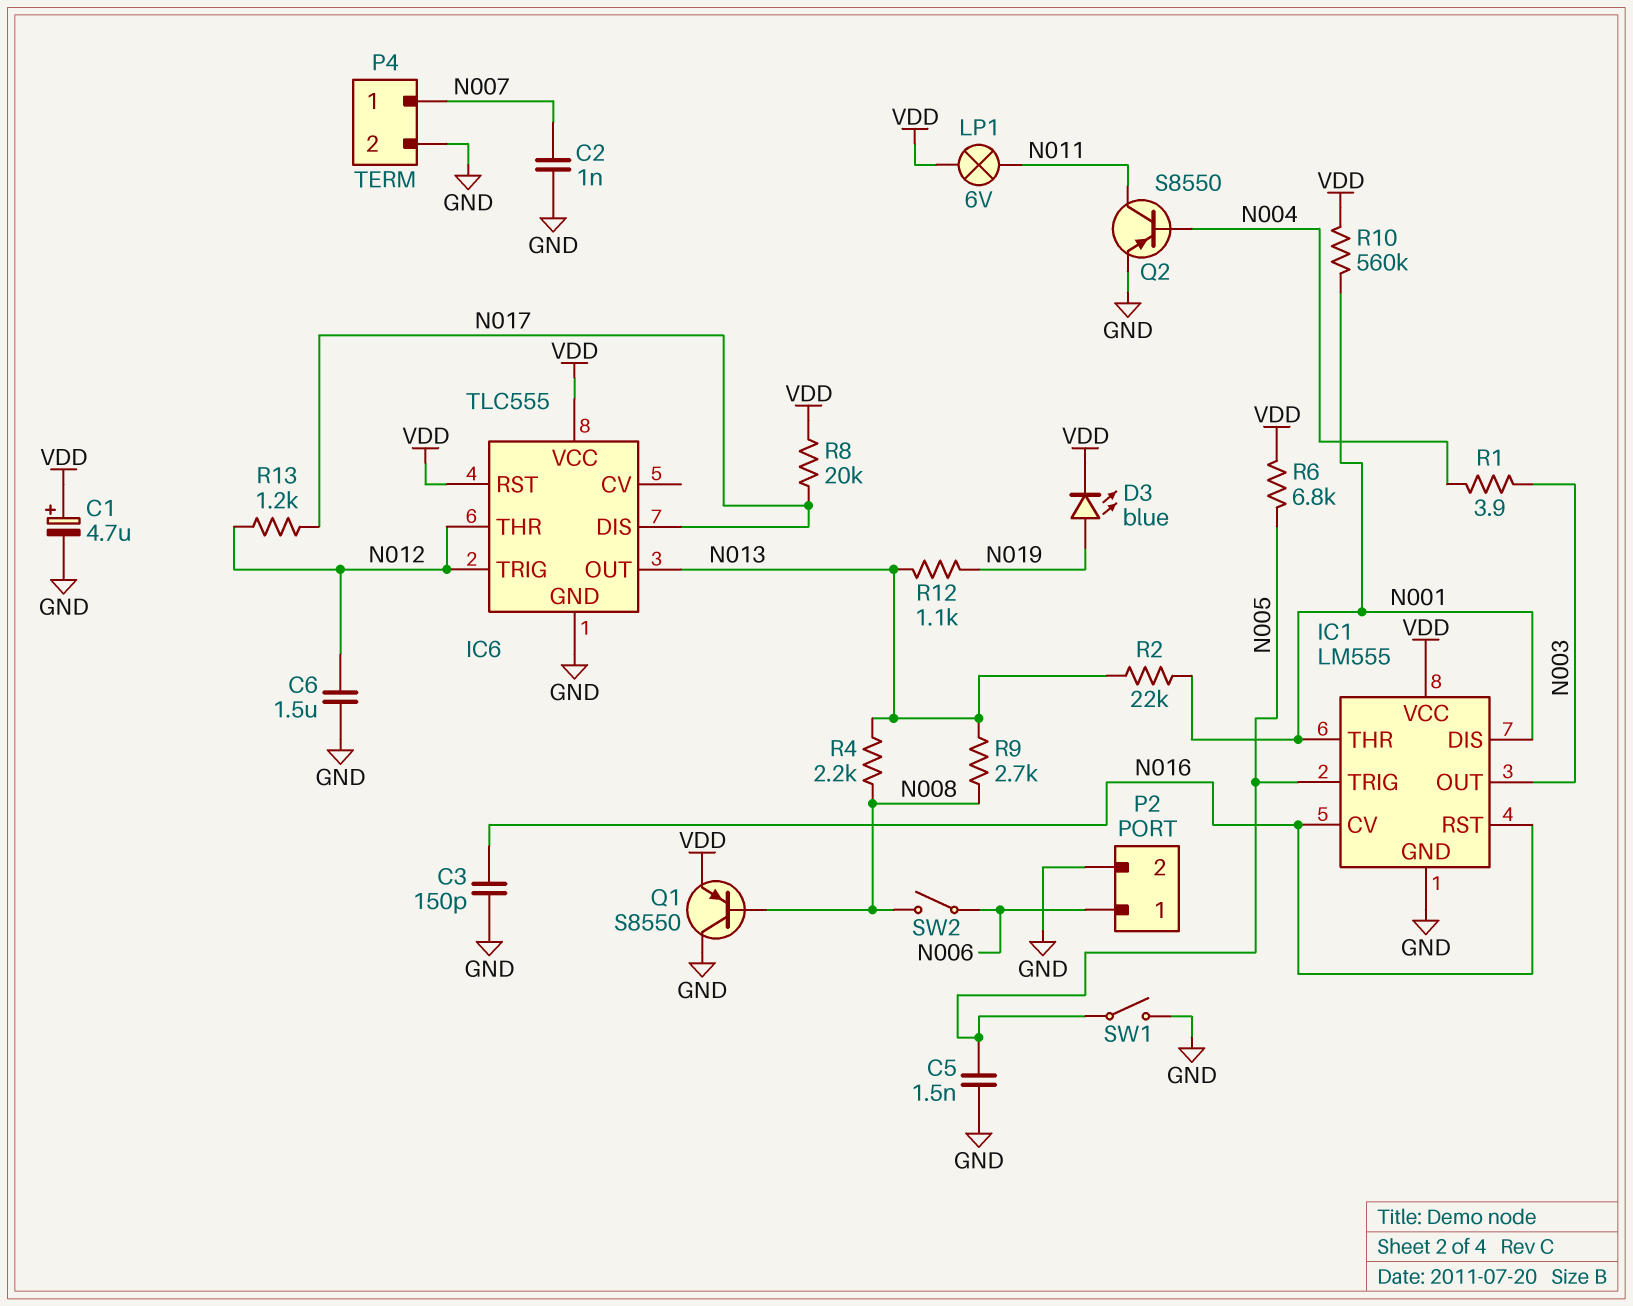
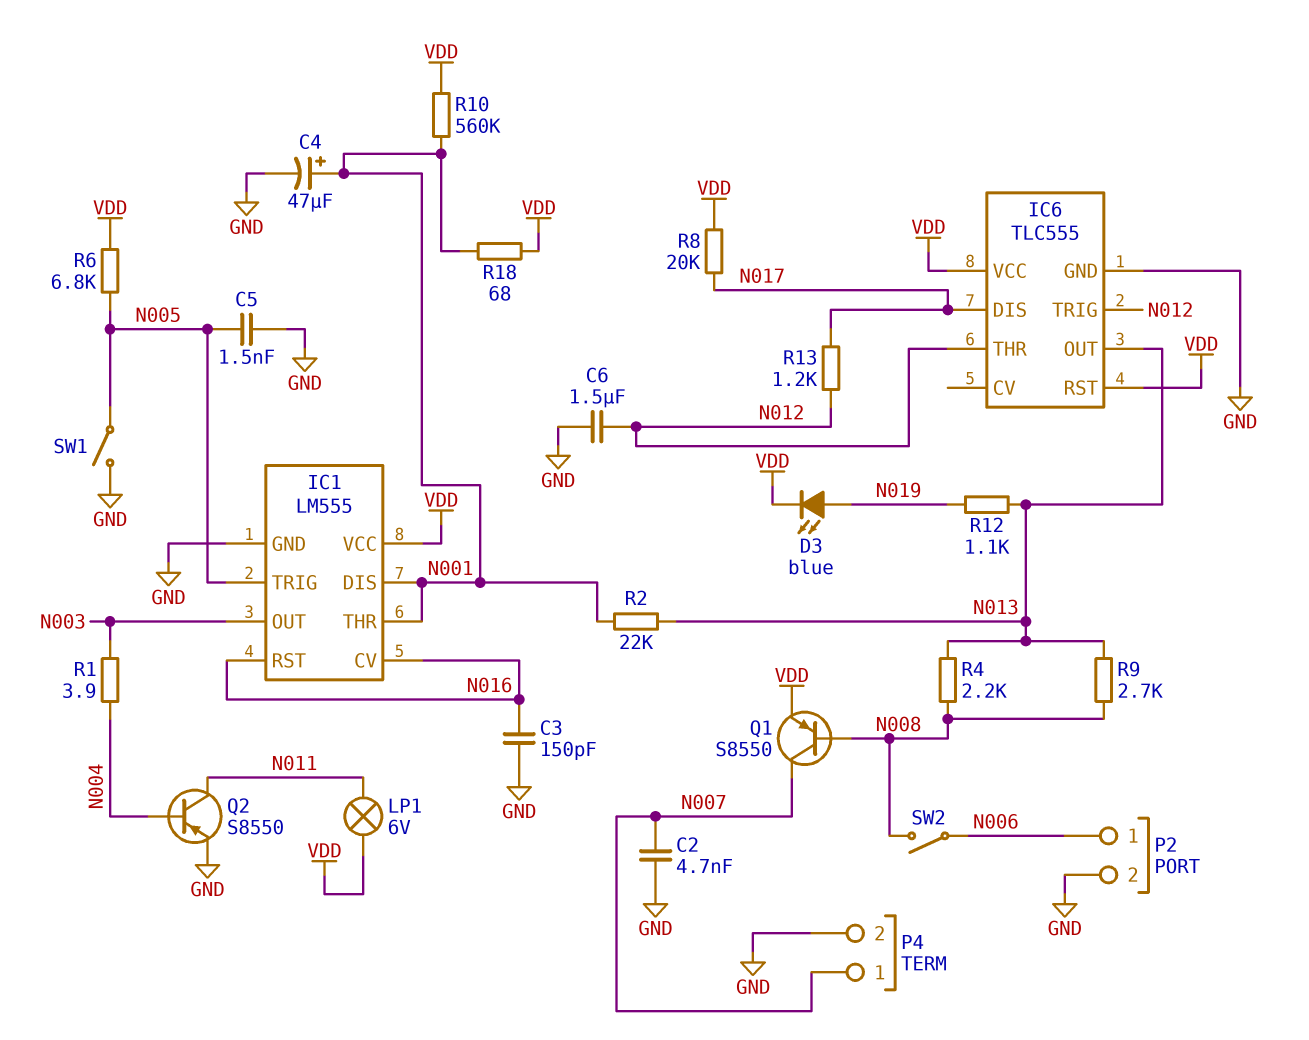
C1: 4.7uF (plus VDD, minus GND) -> none
C2: 1nF (GND, N007) -> 4.7nF (GND, N007)
C4: none -> 47uF (plus N001, minus GND)
Q1: PNP S8550 (B N008, C GND, E VDD) -> PNP S8550 (B N008, C N007, E VDD)
R18: none -> 68 (N001, VDD)

